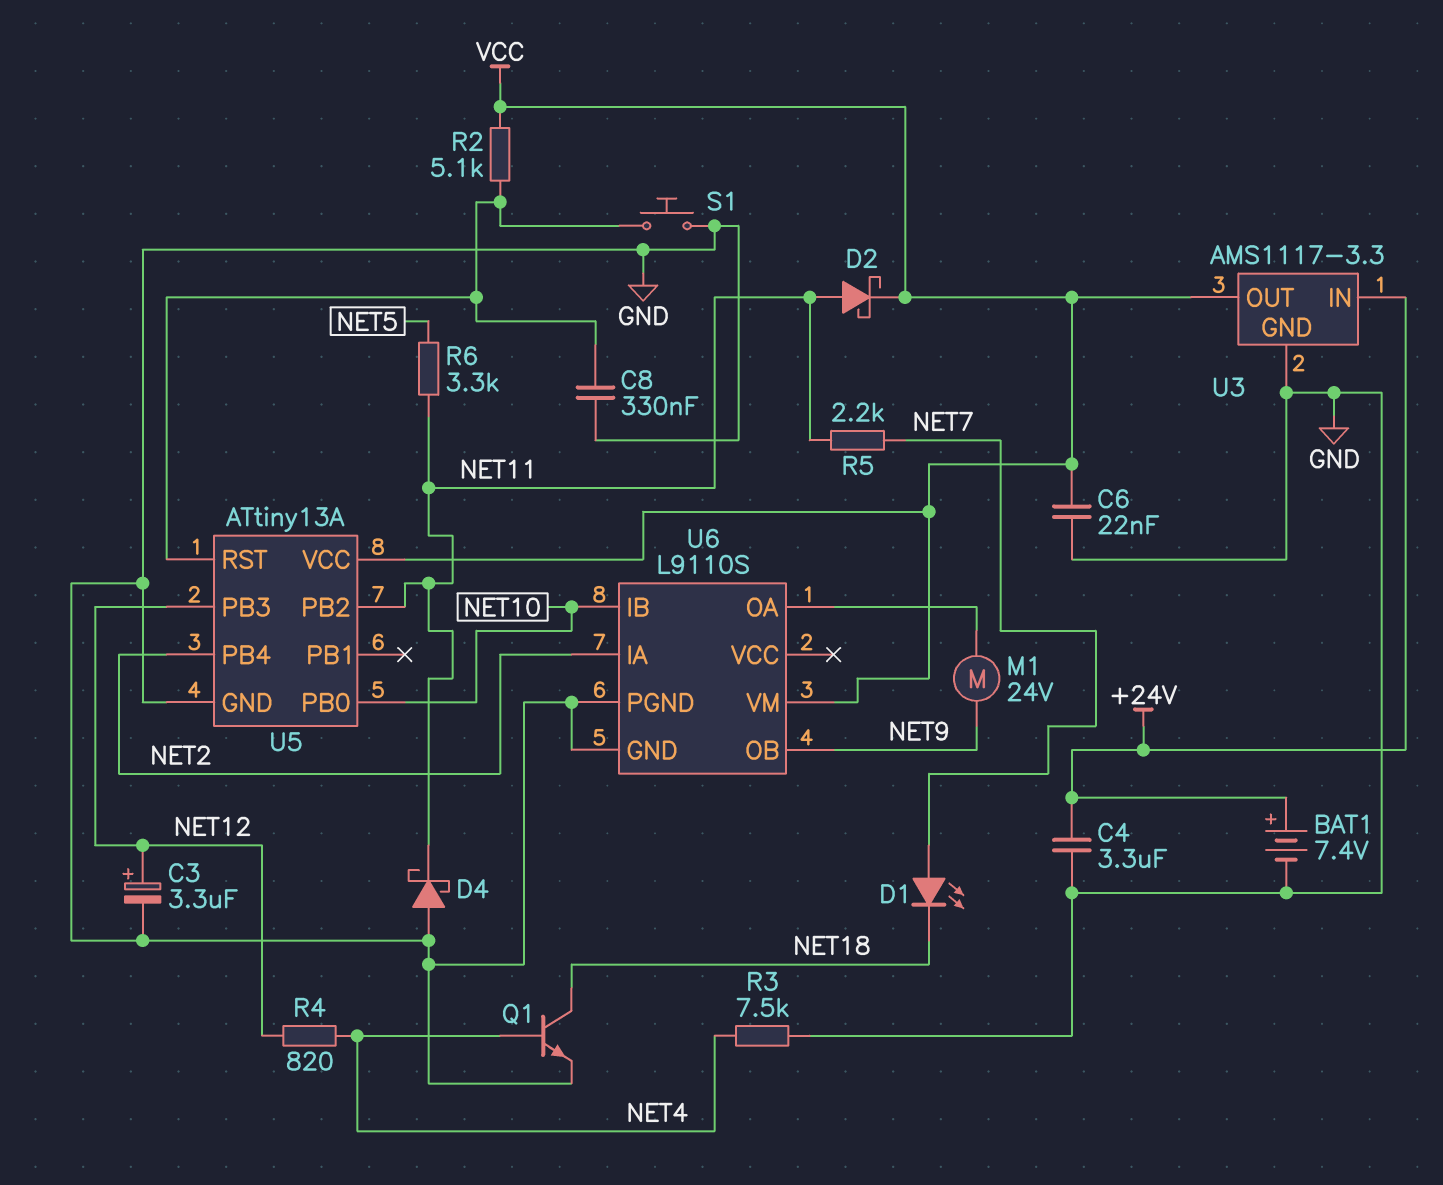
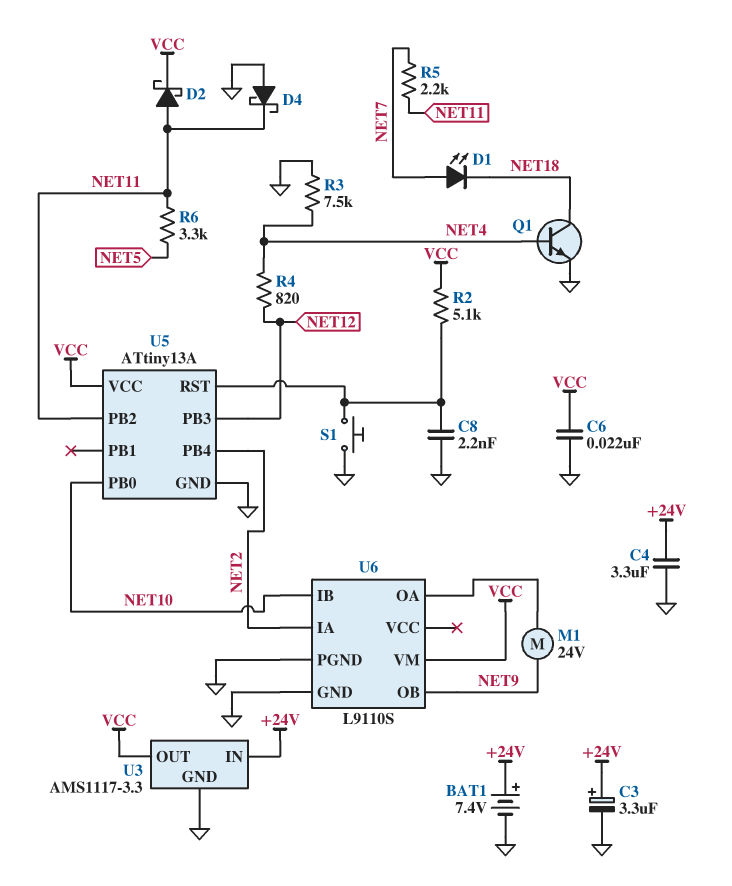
C3: 3.3uF (plus NET12, minus GND) -> 3.3uF (plus +24V, minus GND)
C8: 330nF (GND, U5/RST) -> 2.2nF (GND, U5/RST)

